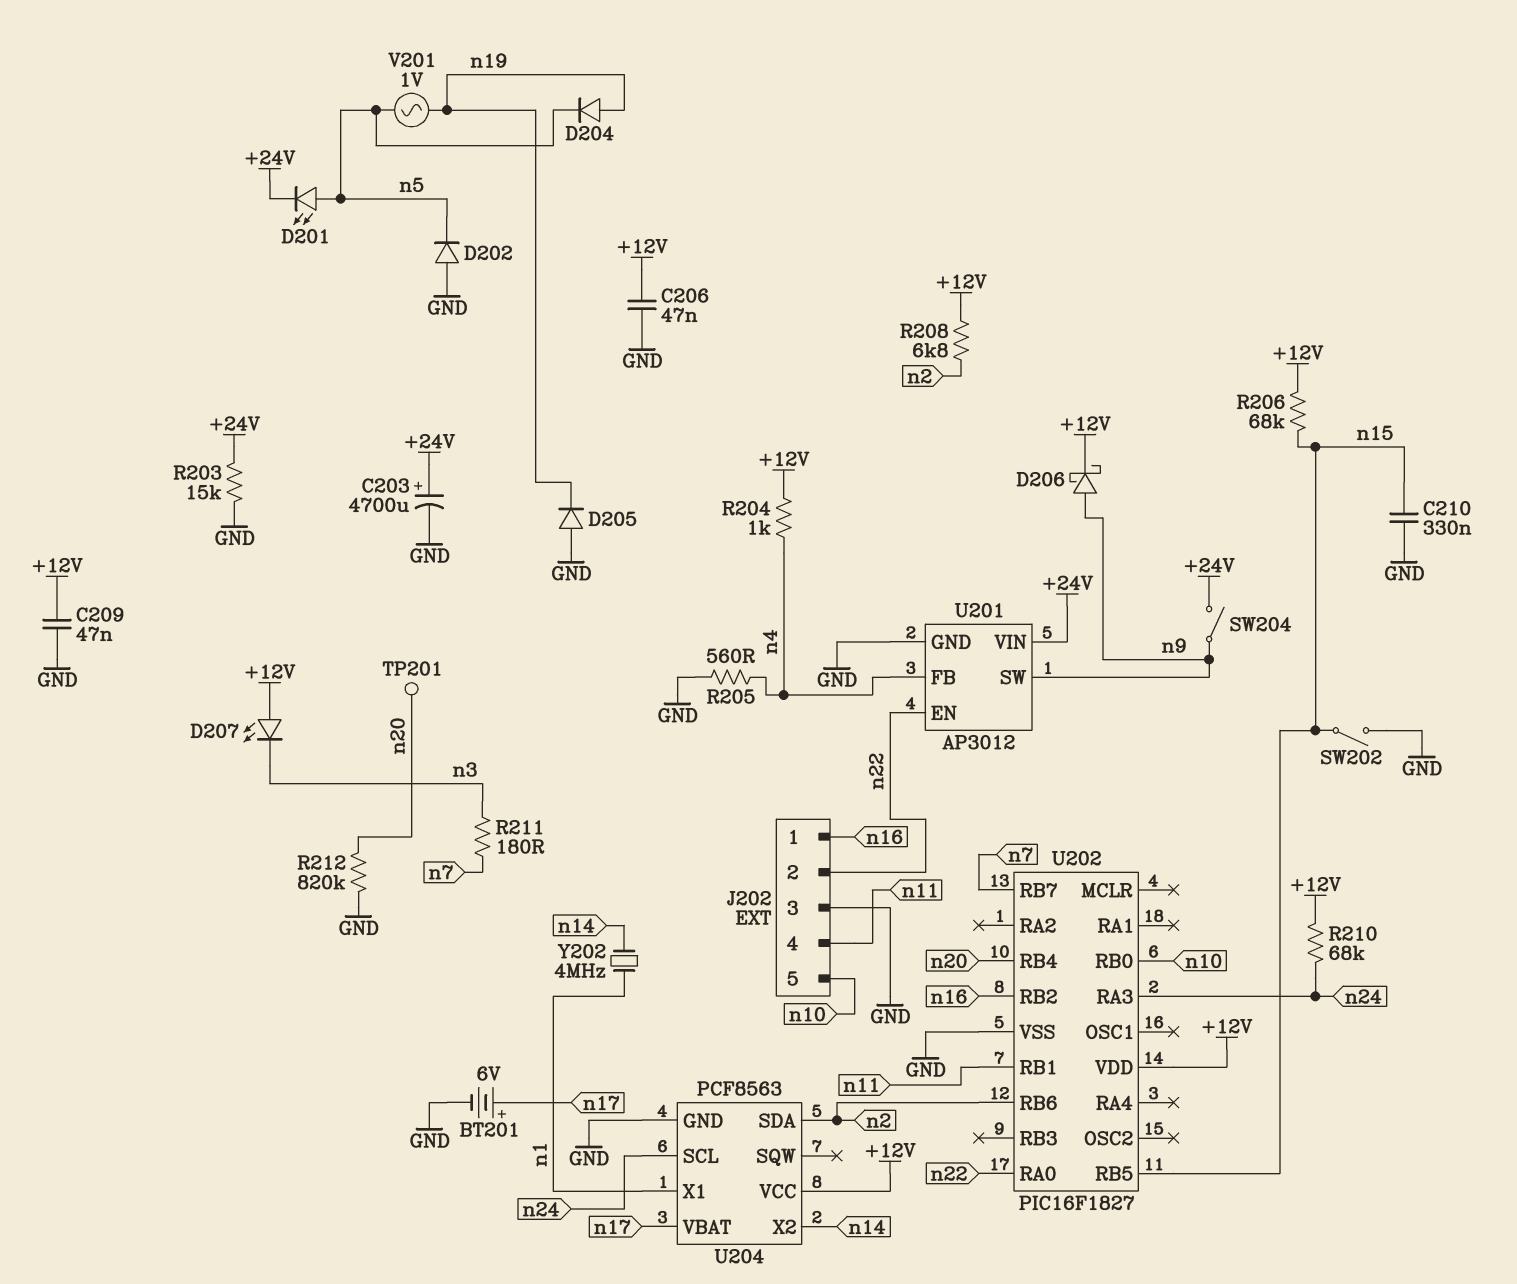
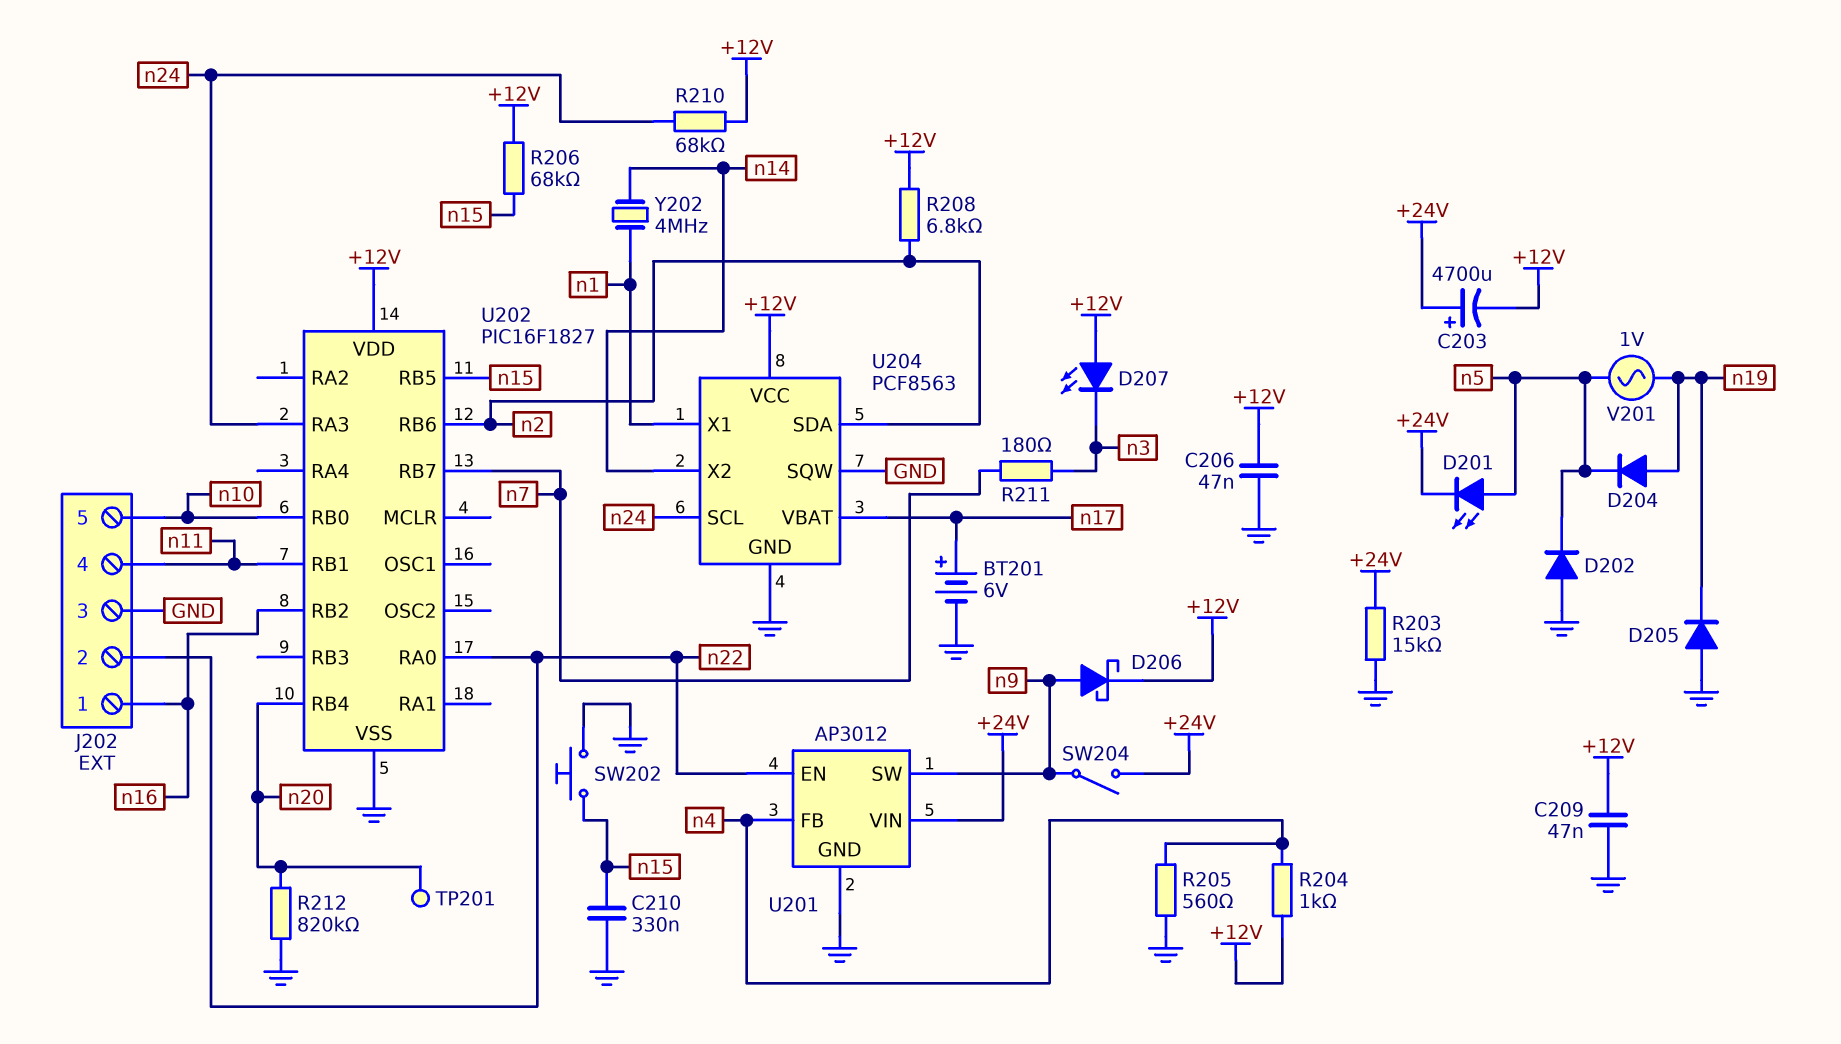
C203: 4700uF (plus +24V, minus GND) -> 4700uF (plus +24V, minus +12V)
SW202: switch (GND, n15) -> button (GND, n15)
U204 pin SQW: none -> GND

